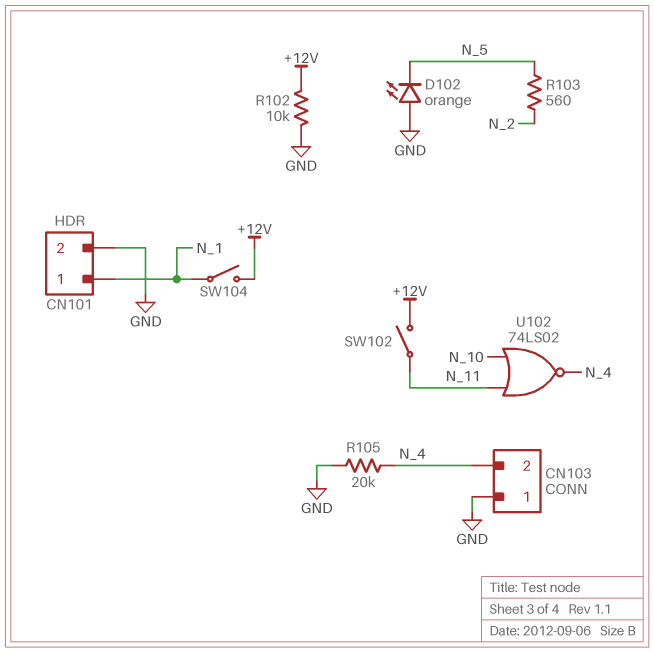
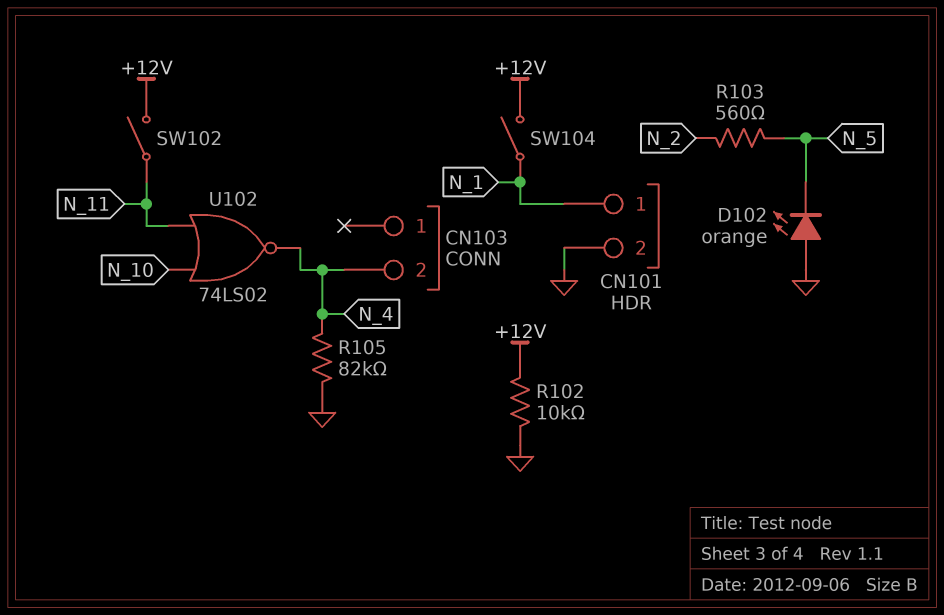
CN103 pin 1: GND -> none
R105: 20k (GND, N_4) -> 82k (GND, N_4)

